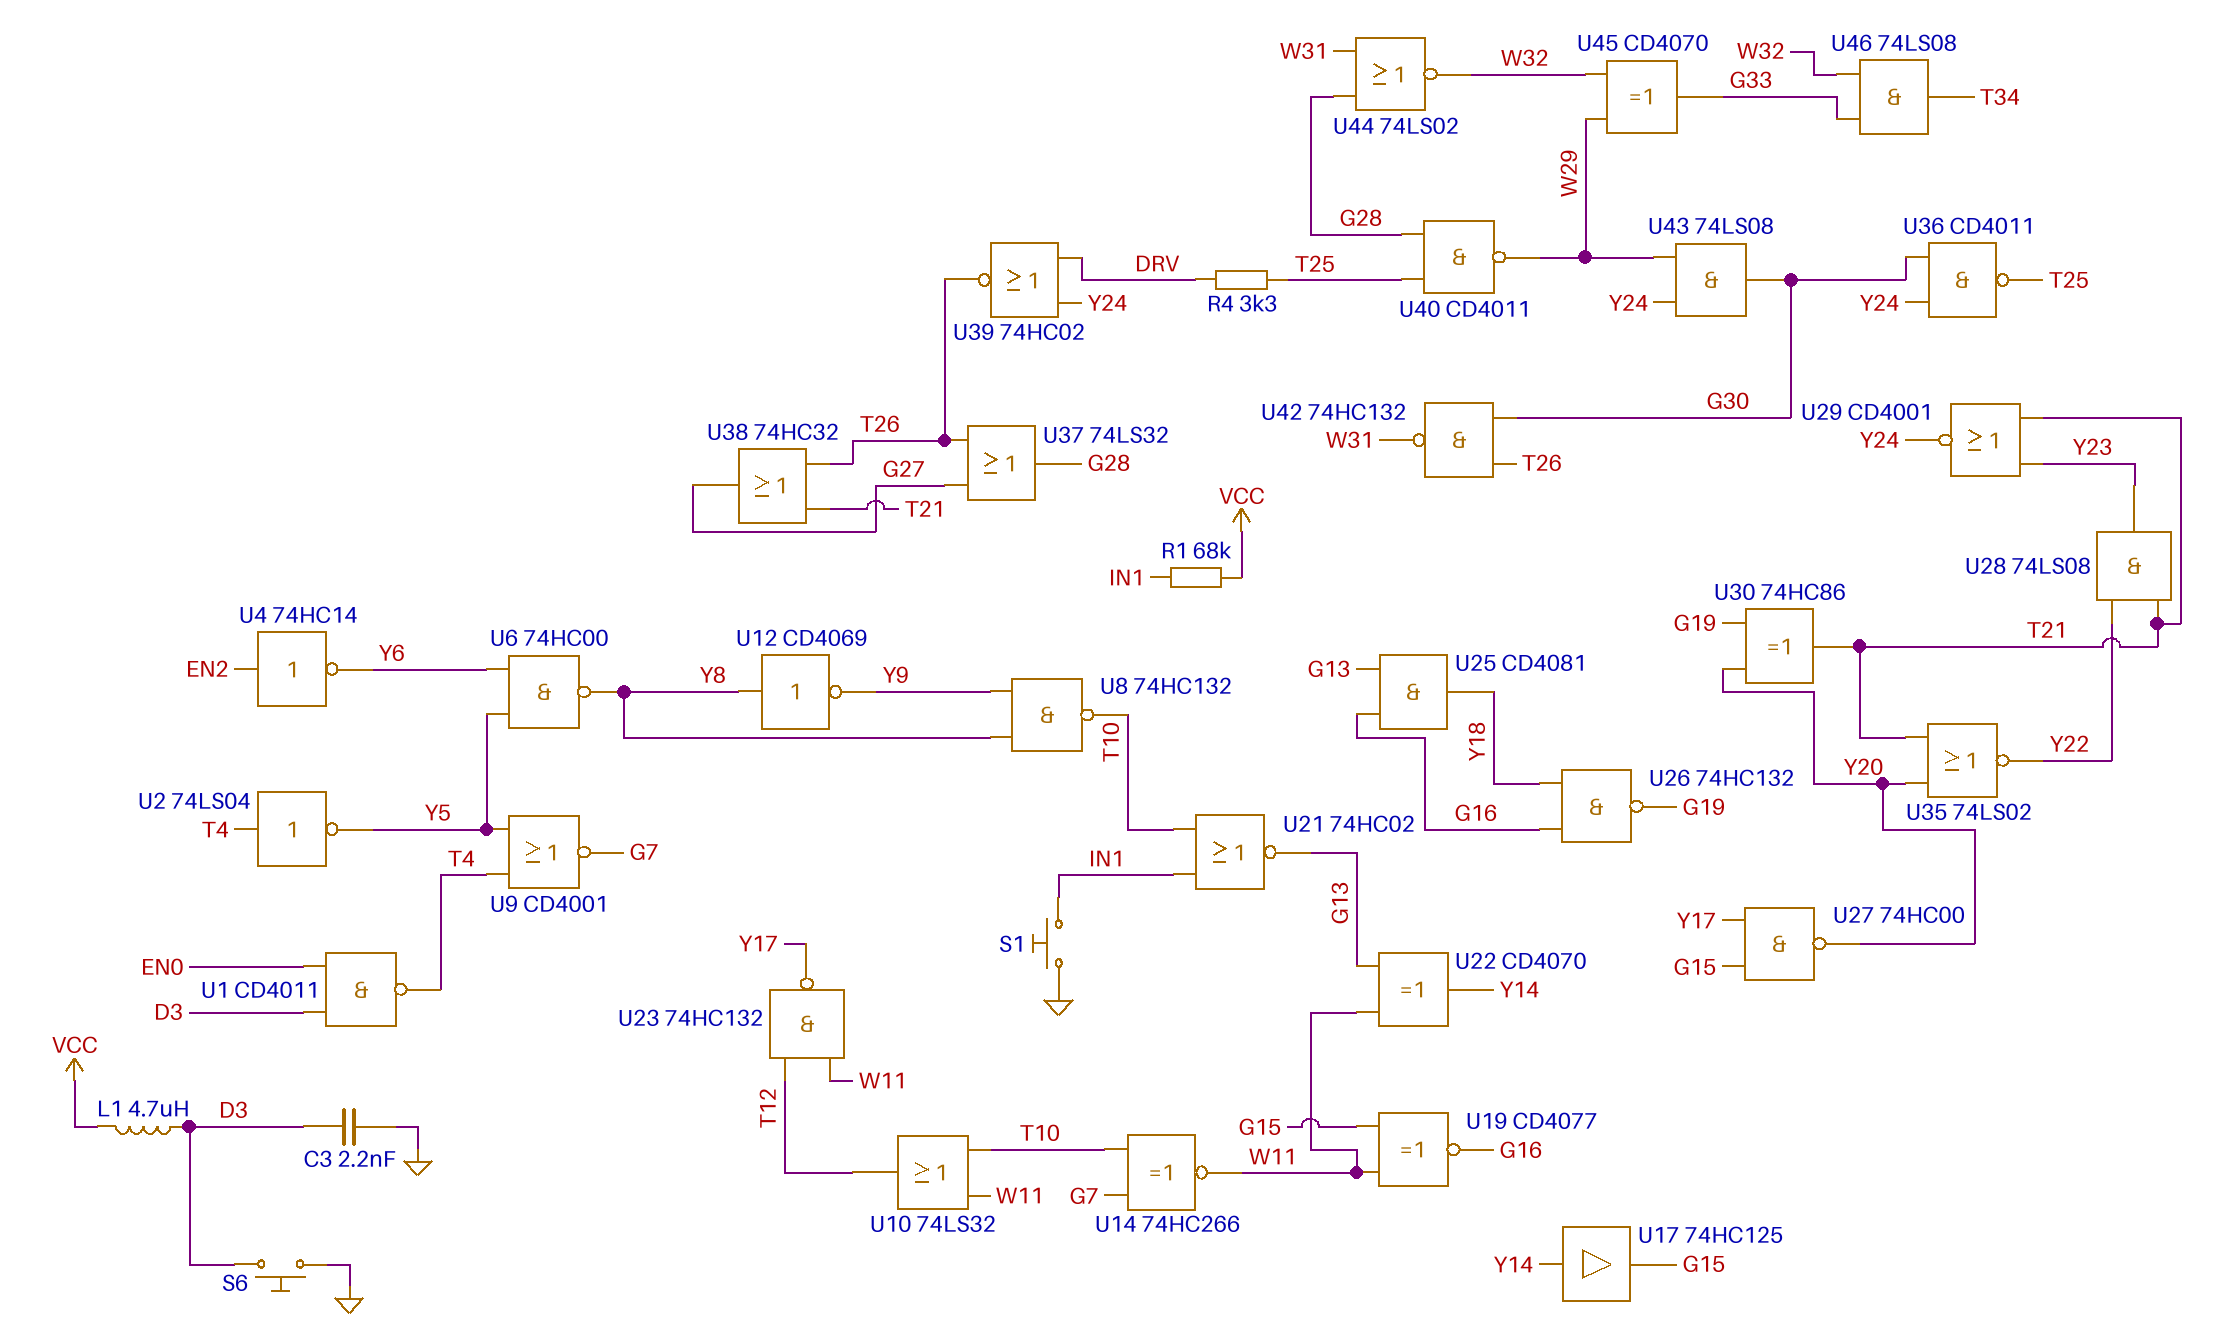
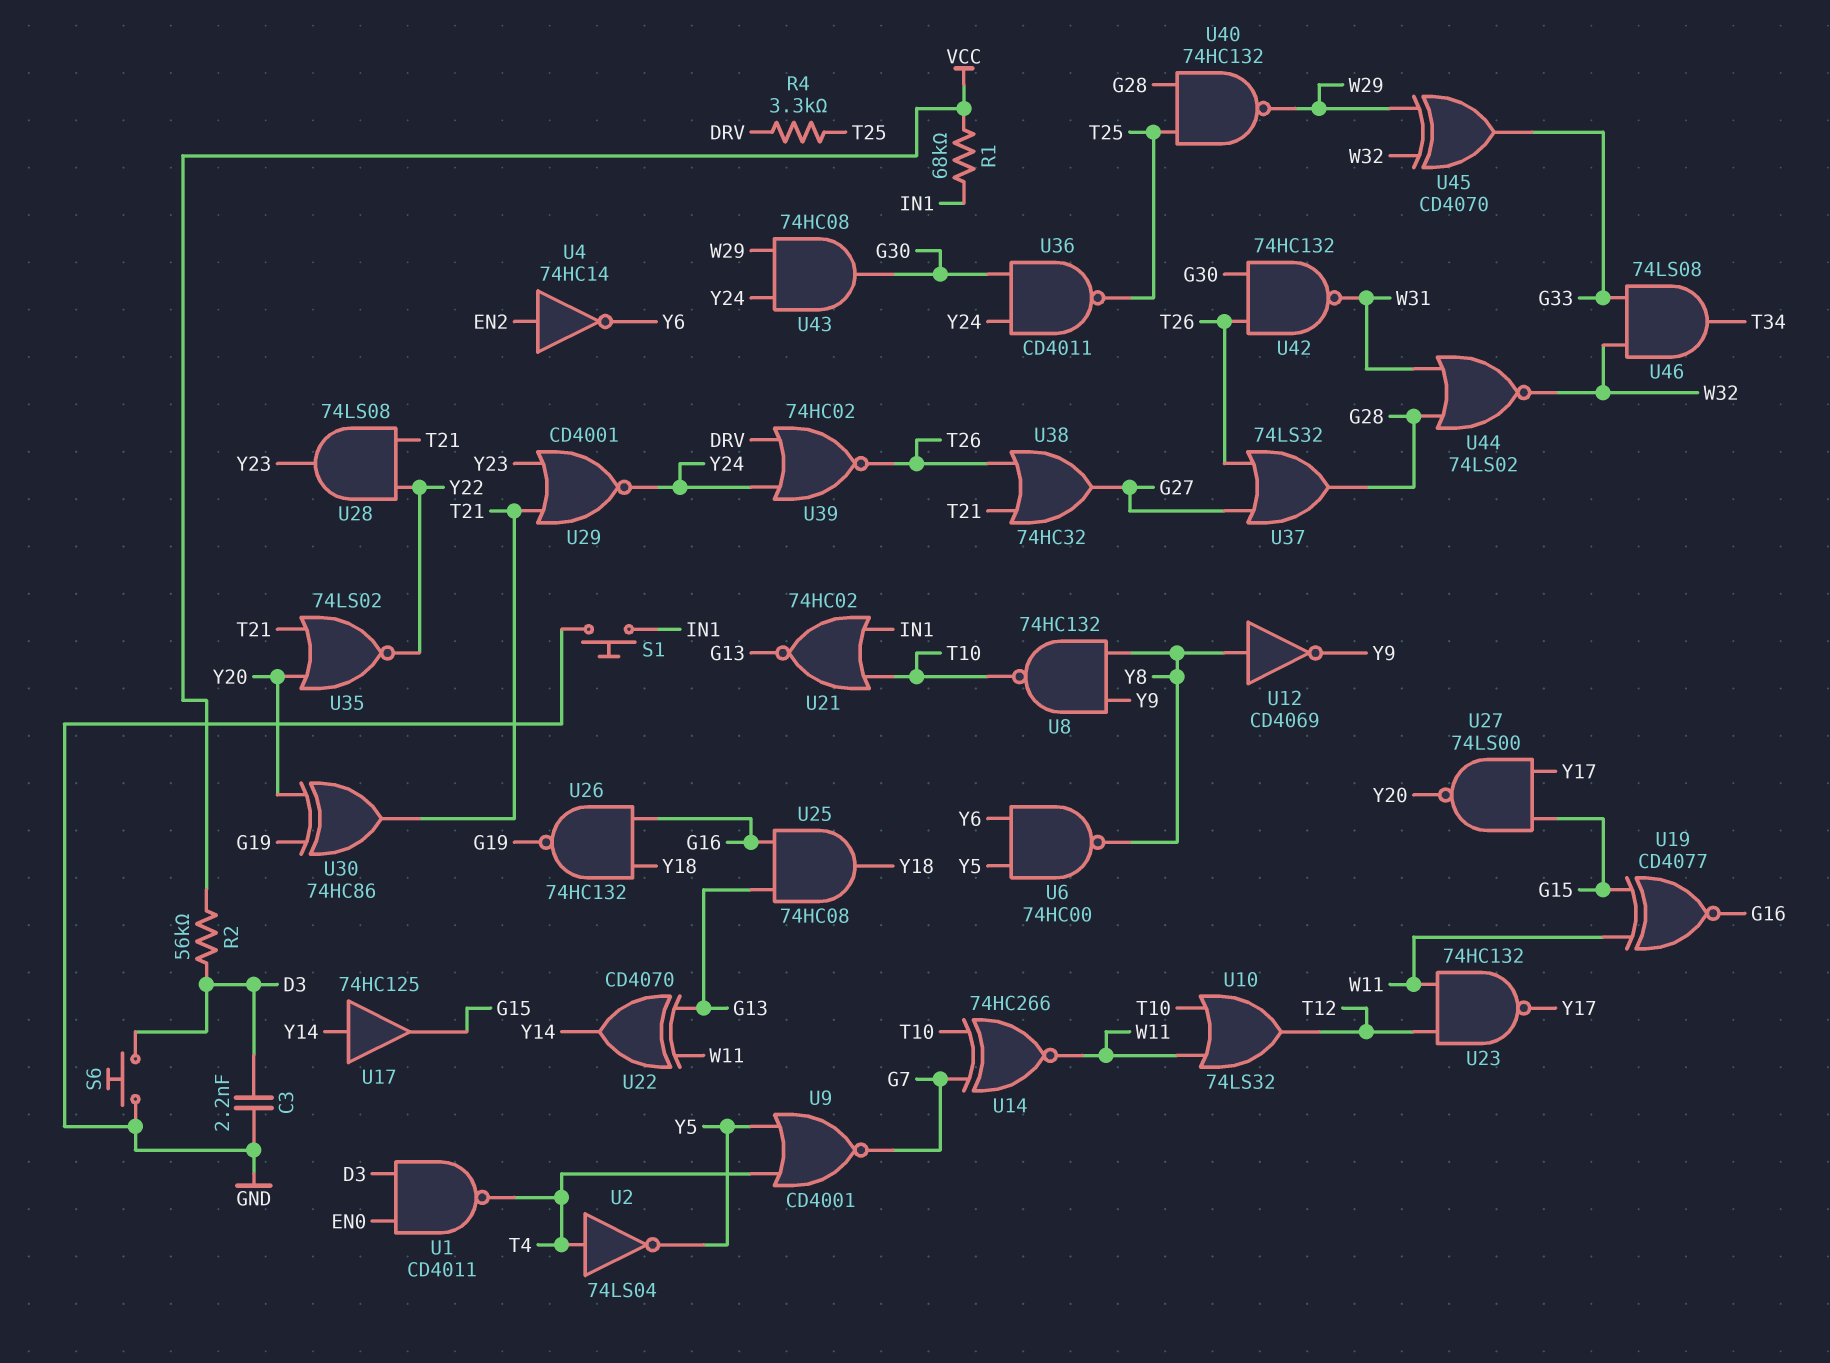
L1: 4.7uH (D3, VCC) -> none
R2: none -> 56k (D3, VCC)
U25: AND CD4081 (in G13, in G16, out Y18) -> AND 74HC08 (in G13, in G16, out Y18)
U27: NAND 74HC00 (in G15, in Y17, out Y20) -> NAND 74LS00 (in G15, in Y17, out Y20)
U40: NAND CD4011 (in G28, in T25, out W29) -> NAND 74HC132 (in G28, in T25, out W29)
U43: AND 74LS08 (in W29, in Y24, out G30) -> AND 74HC08 (in W29, in Y24, out G30)

